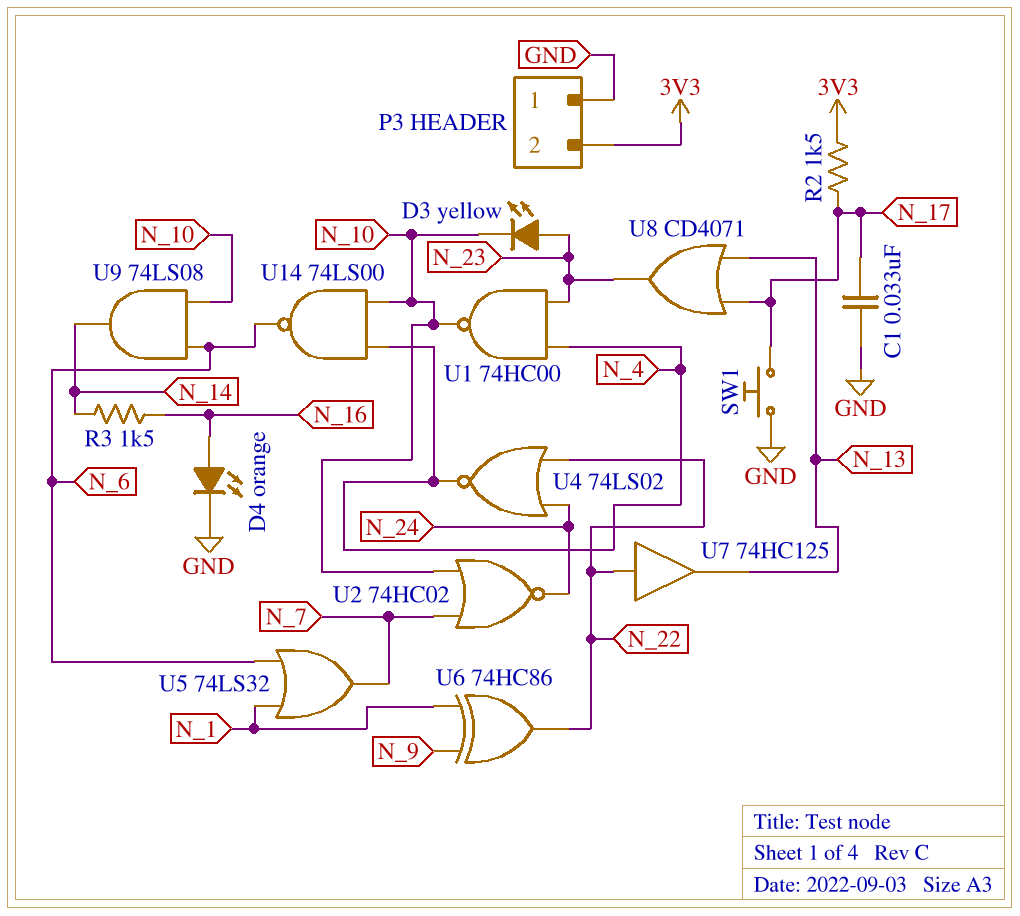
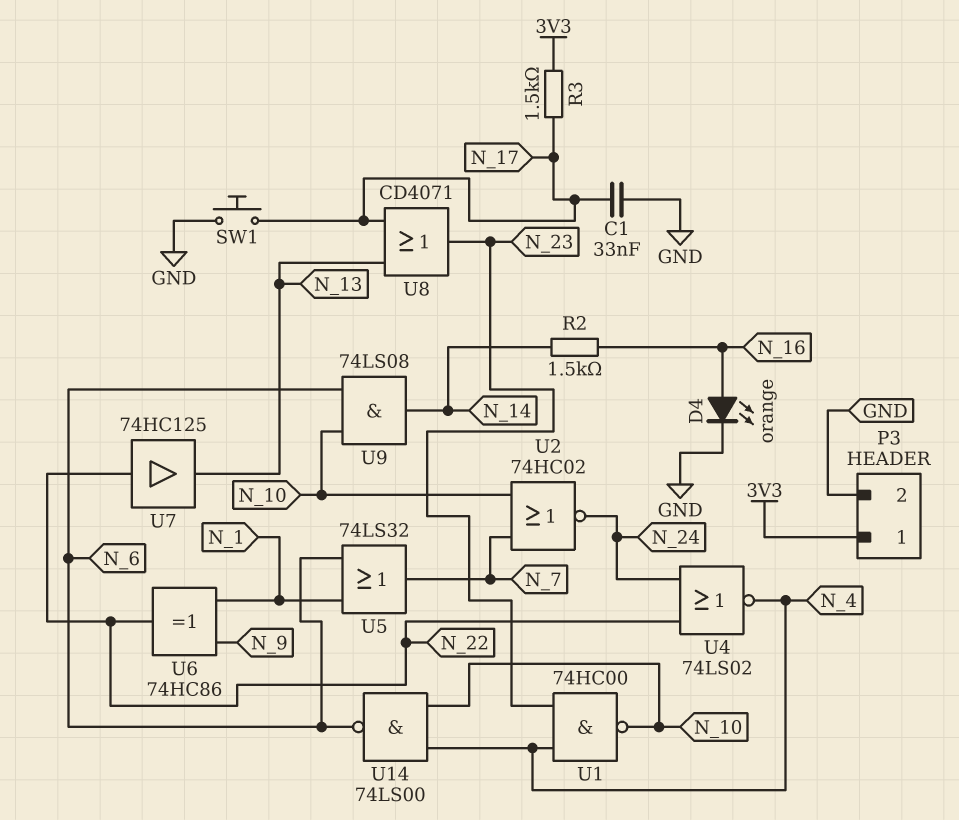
D3: LED yellow (A N_23, K N_10) -> none
P3 pin 1: GND -> 3V3
P3 pin 2: 3V3 -> GND
R2: 1.5k (3V3, N_17) -> 1.5k (N_14, N_16)
R3: 1.5k (N_14, N_16) -> 1.5k (3V3, N_17)

